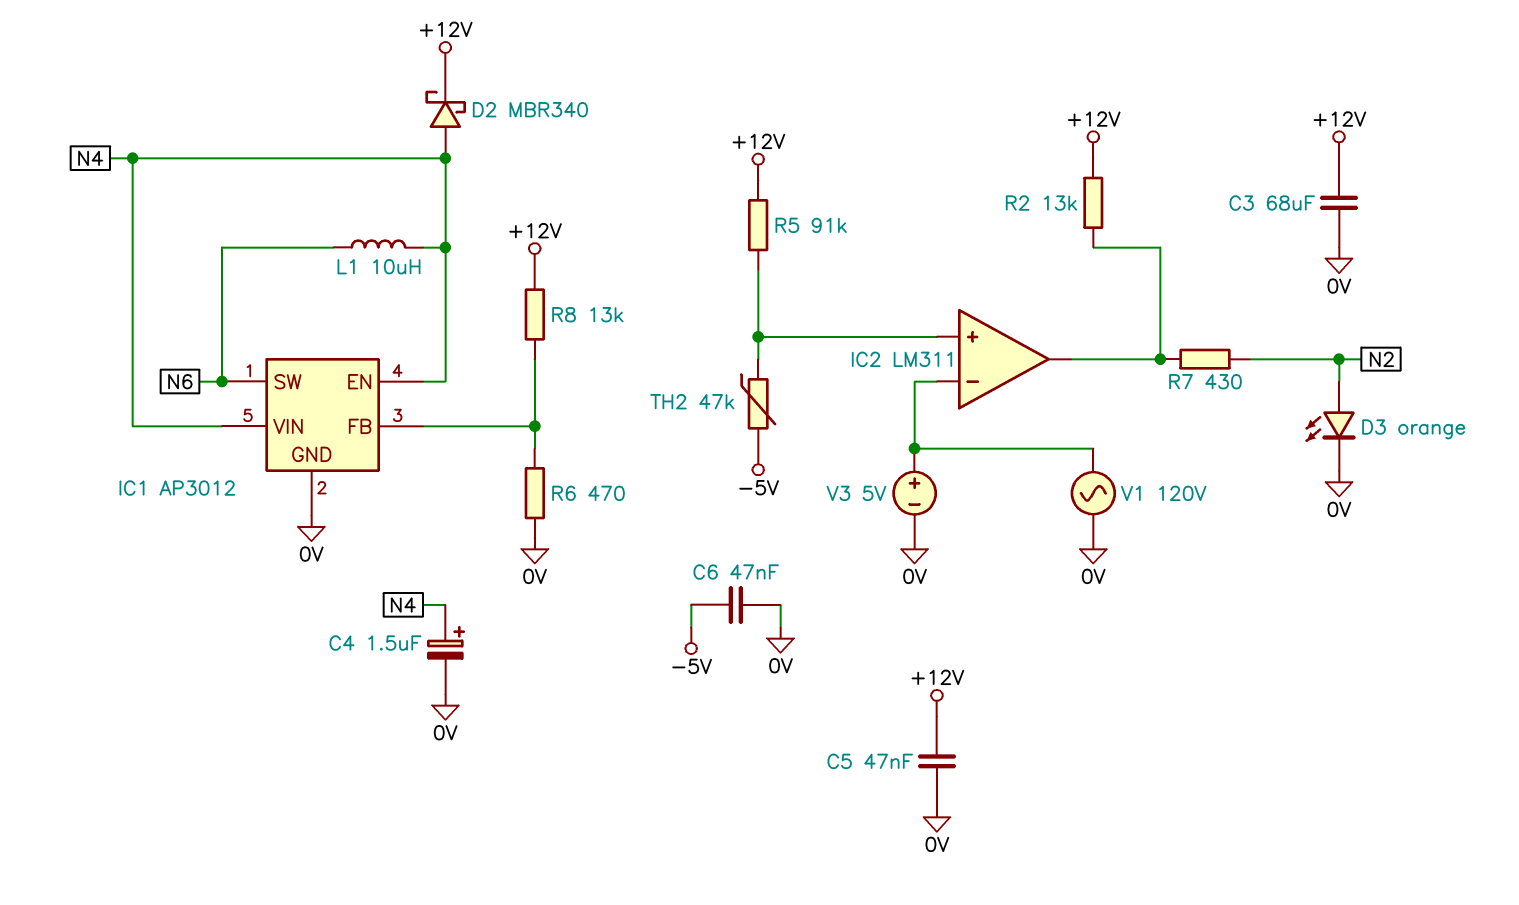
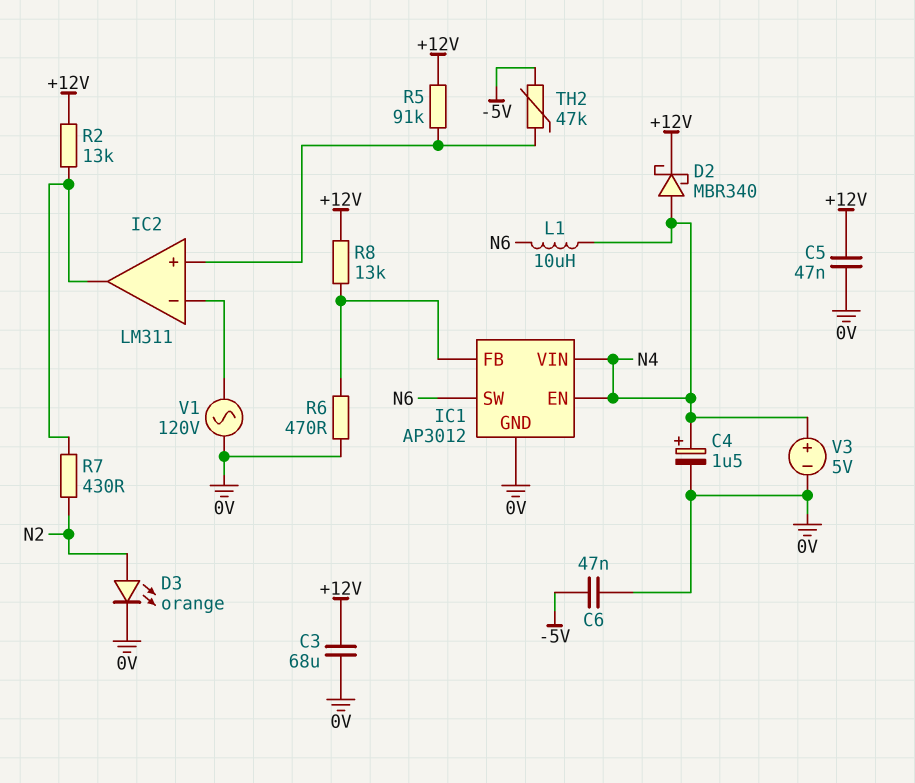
V3: 5V (plus IC2/in-, minus 0V) -> 5V (plus N4, minus 0V)

